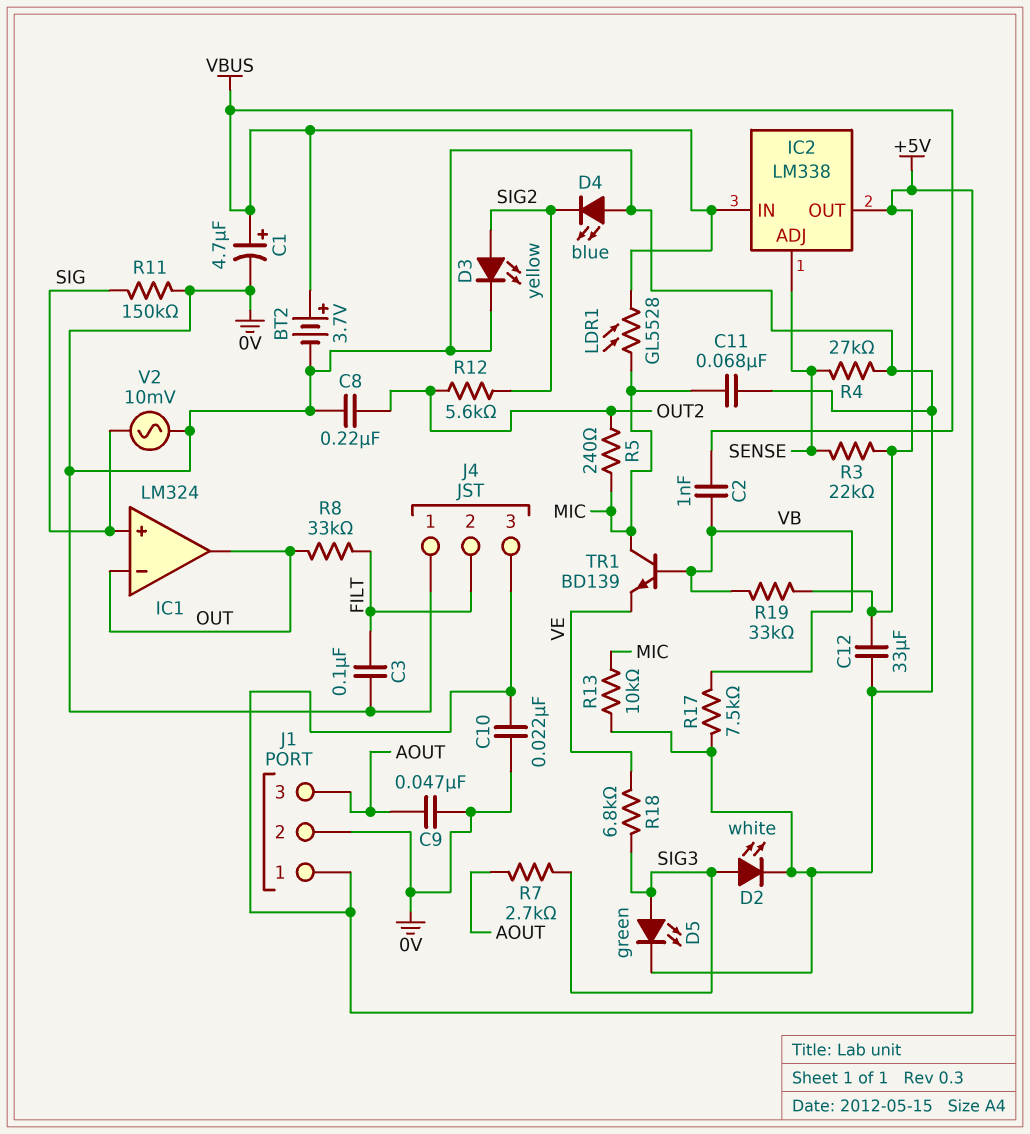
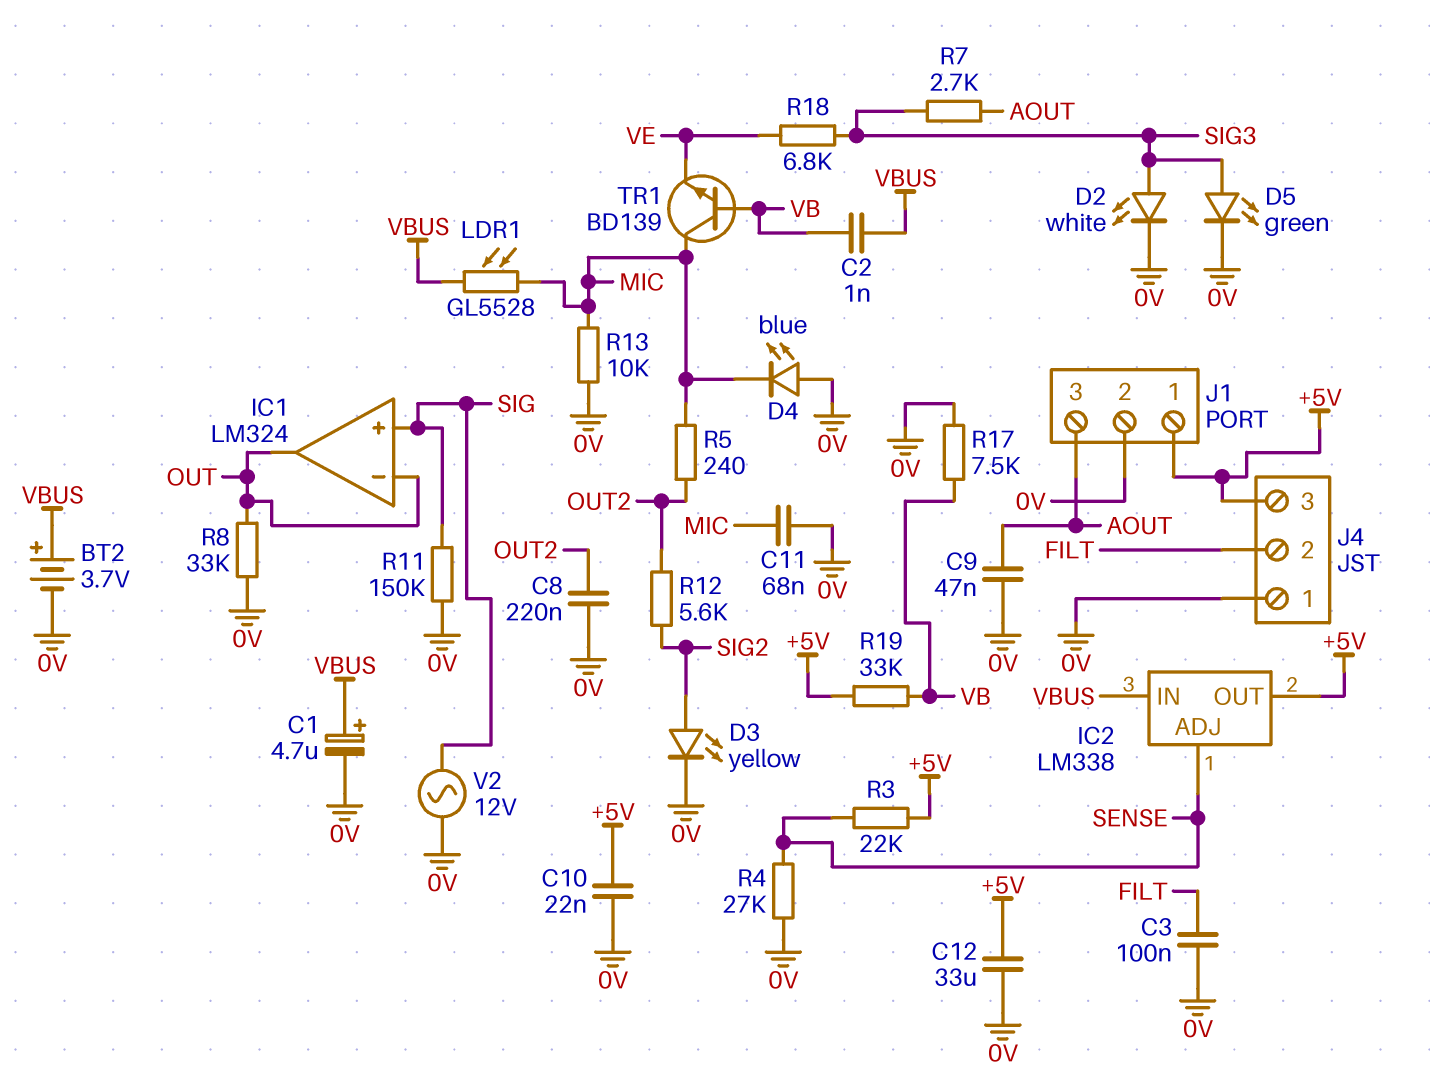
D4: LED blue (A 0V, K SIG2) -> LED blue (A 0V, K MIC)
R8: 33k (FILT, OUT) -> 33k (0V, OUT)
V2: AC 10mV (0V, SIG) -> AC 12V (0V, SIG)

